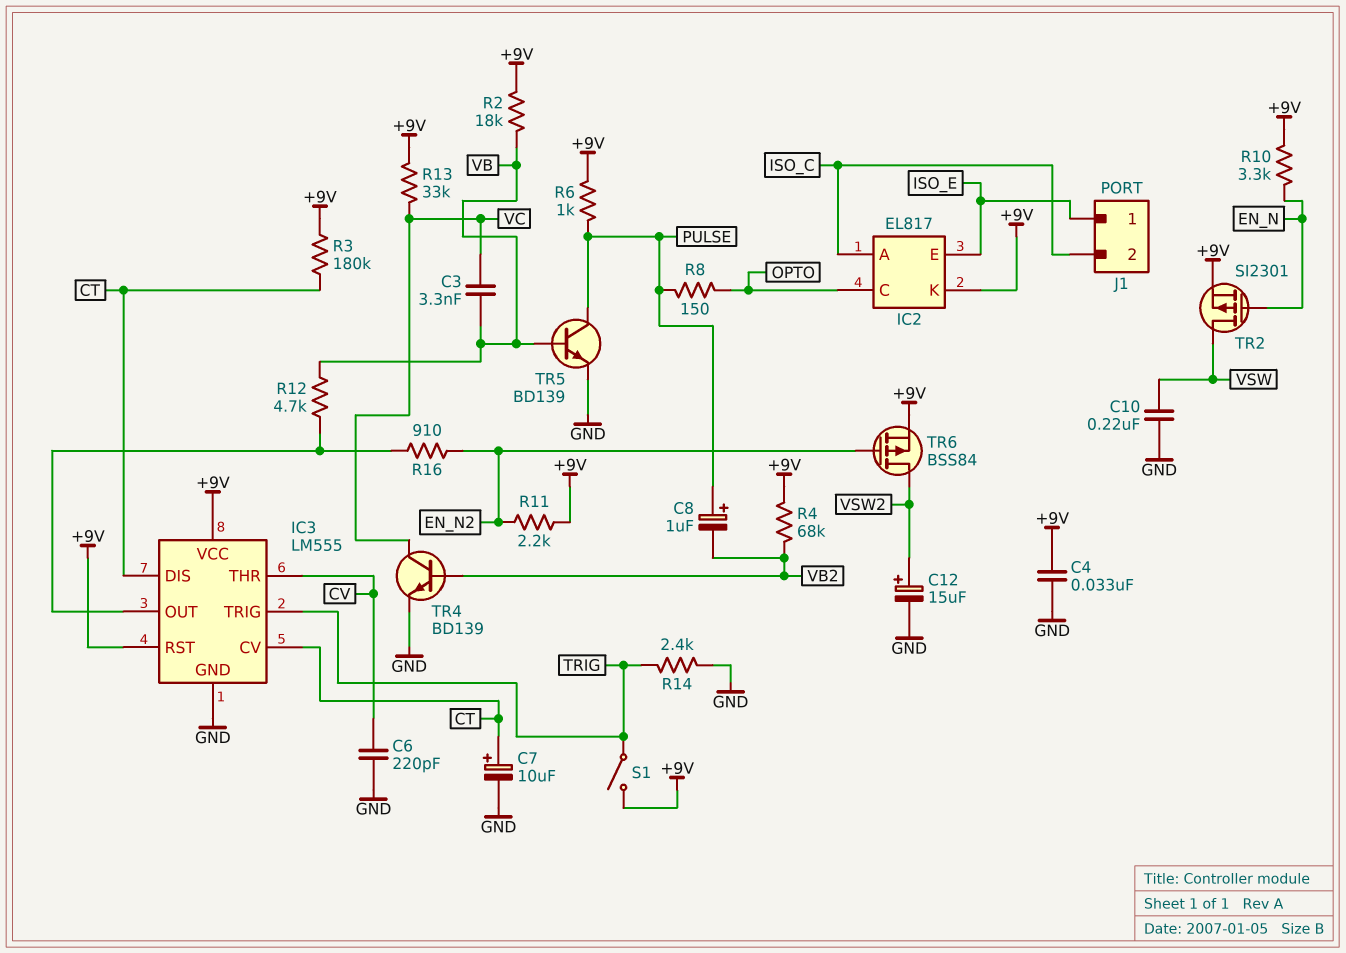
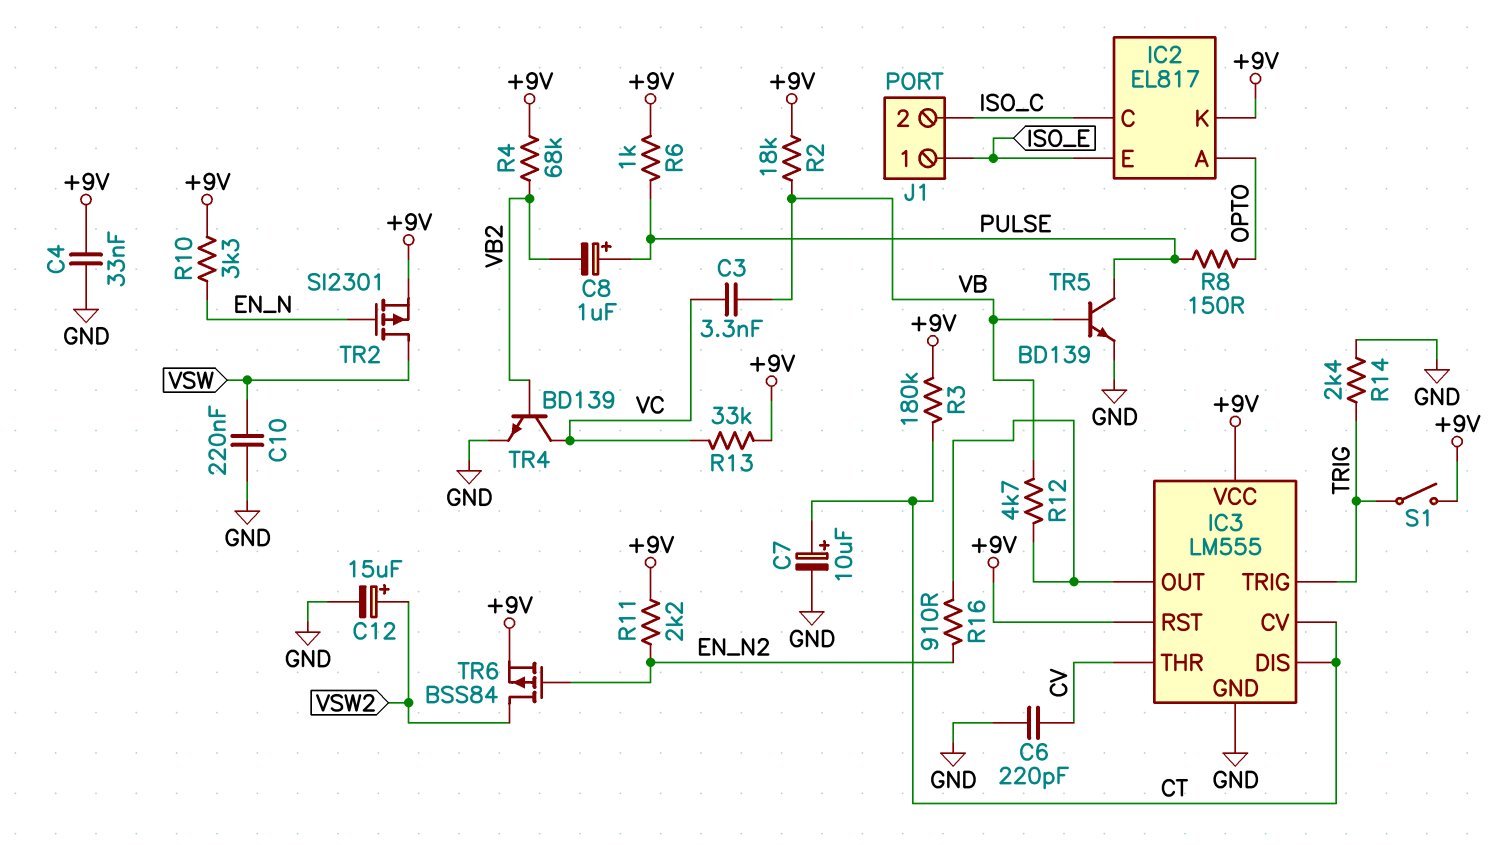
IC2 pin A: ISO_C -> OPTO
IC2 pin C: OPTO -> ISO_C

